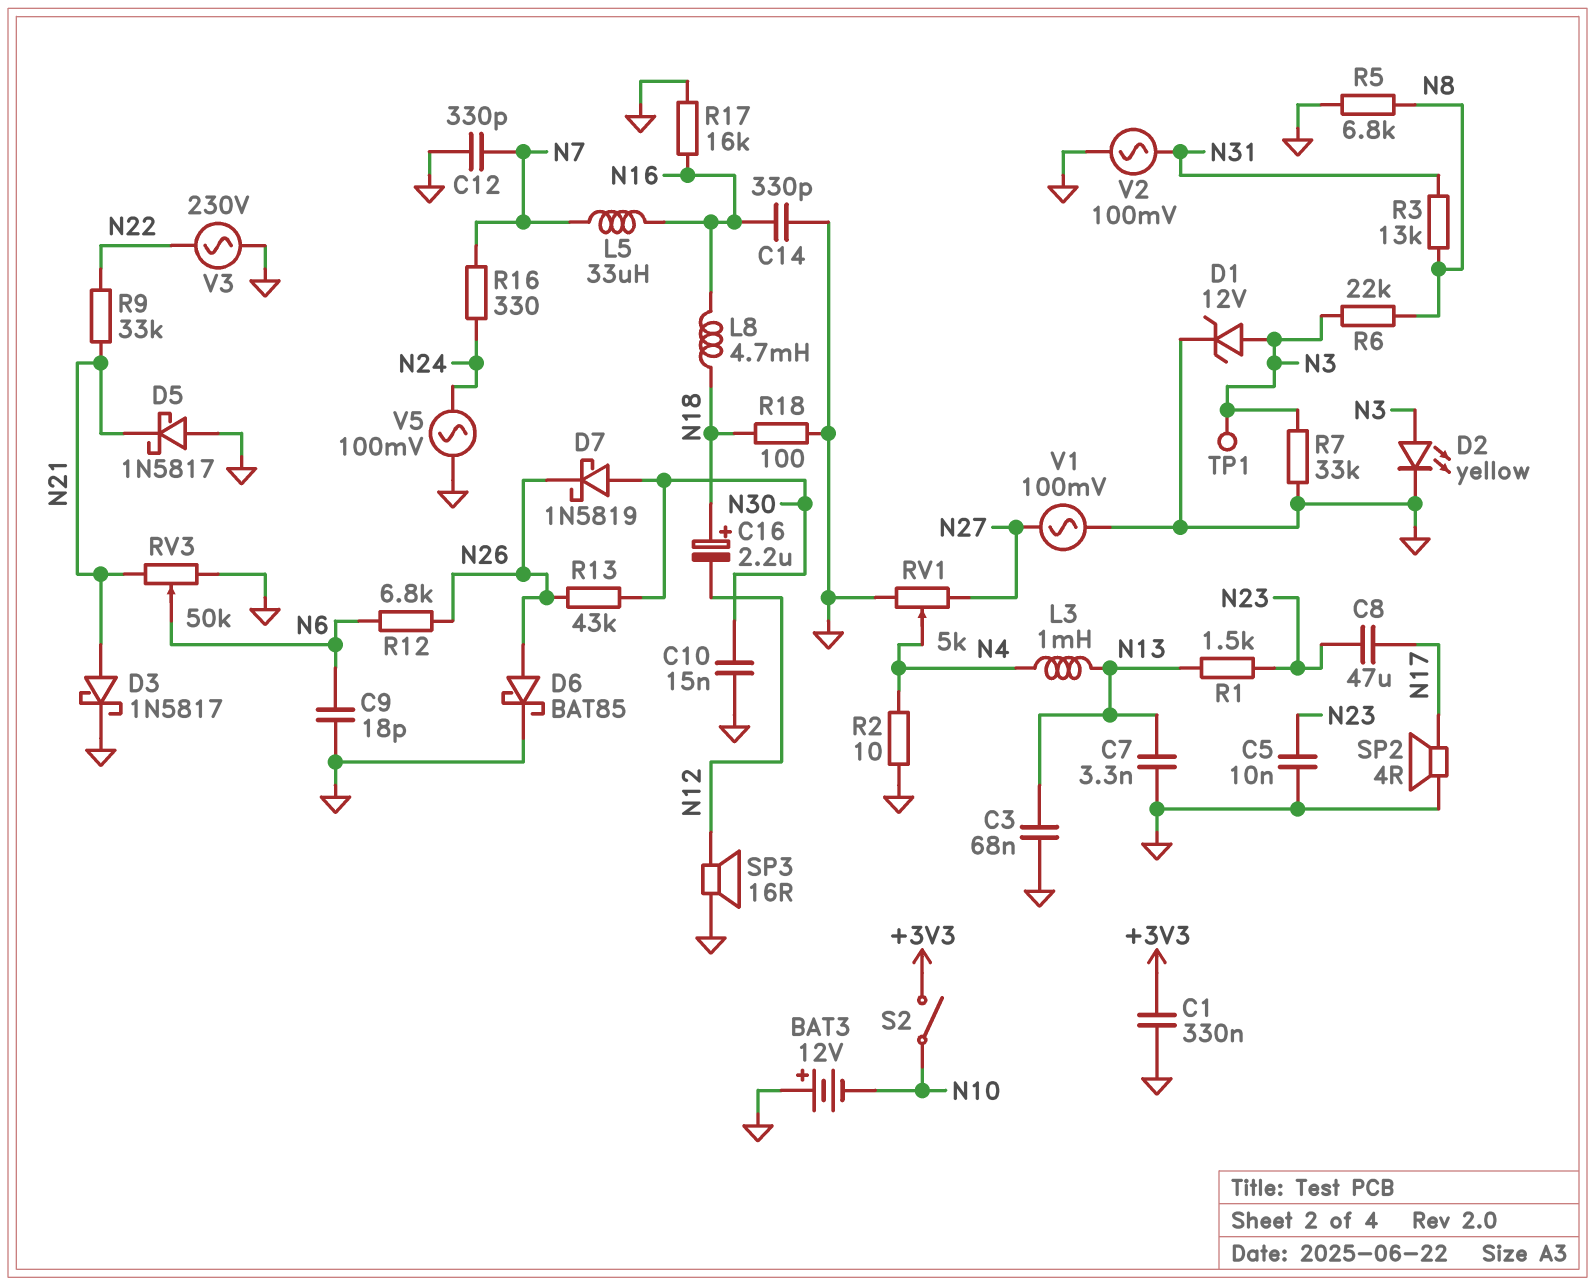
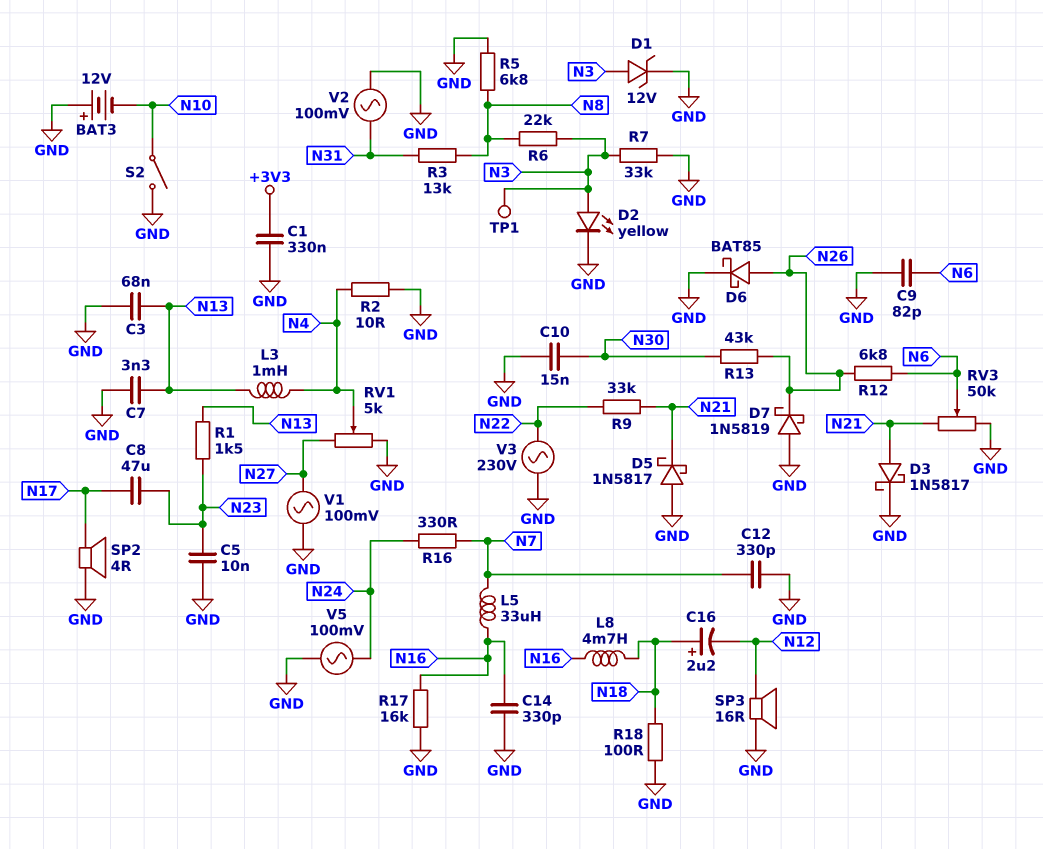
C9: 18pF (GND, N6) -> 82pF (GND, N6)
D7: schottky 1N5819 (A N30, K N26) -> schottky 1N5819 (A GND, K N26)
S2: switch (+3V3, N10) -> switch (GND, N10)

